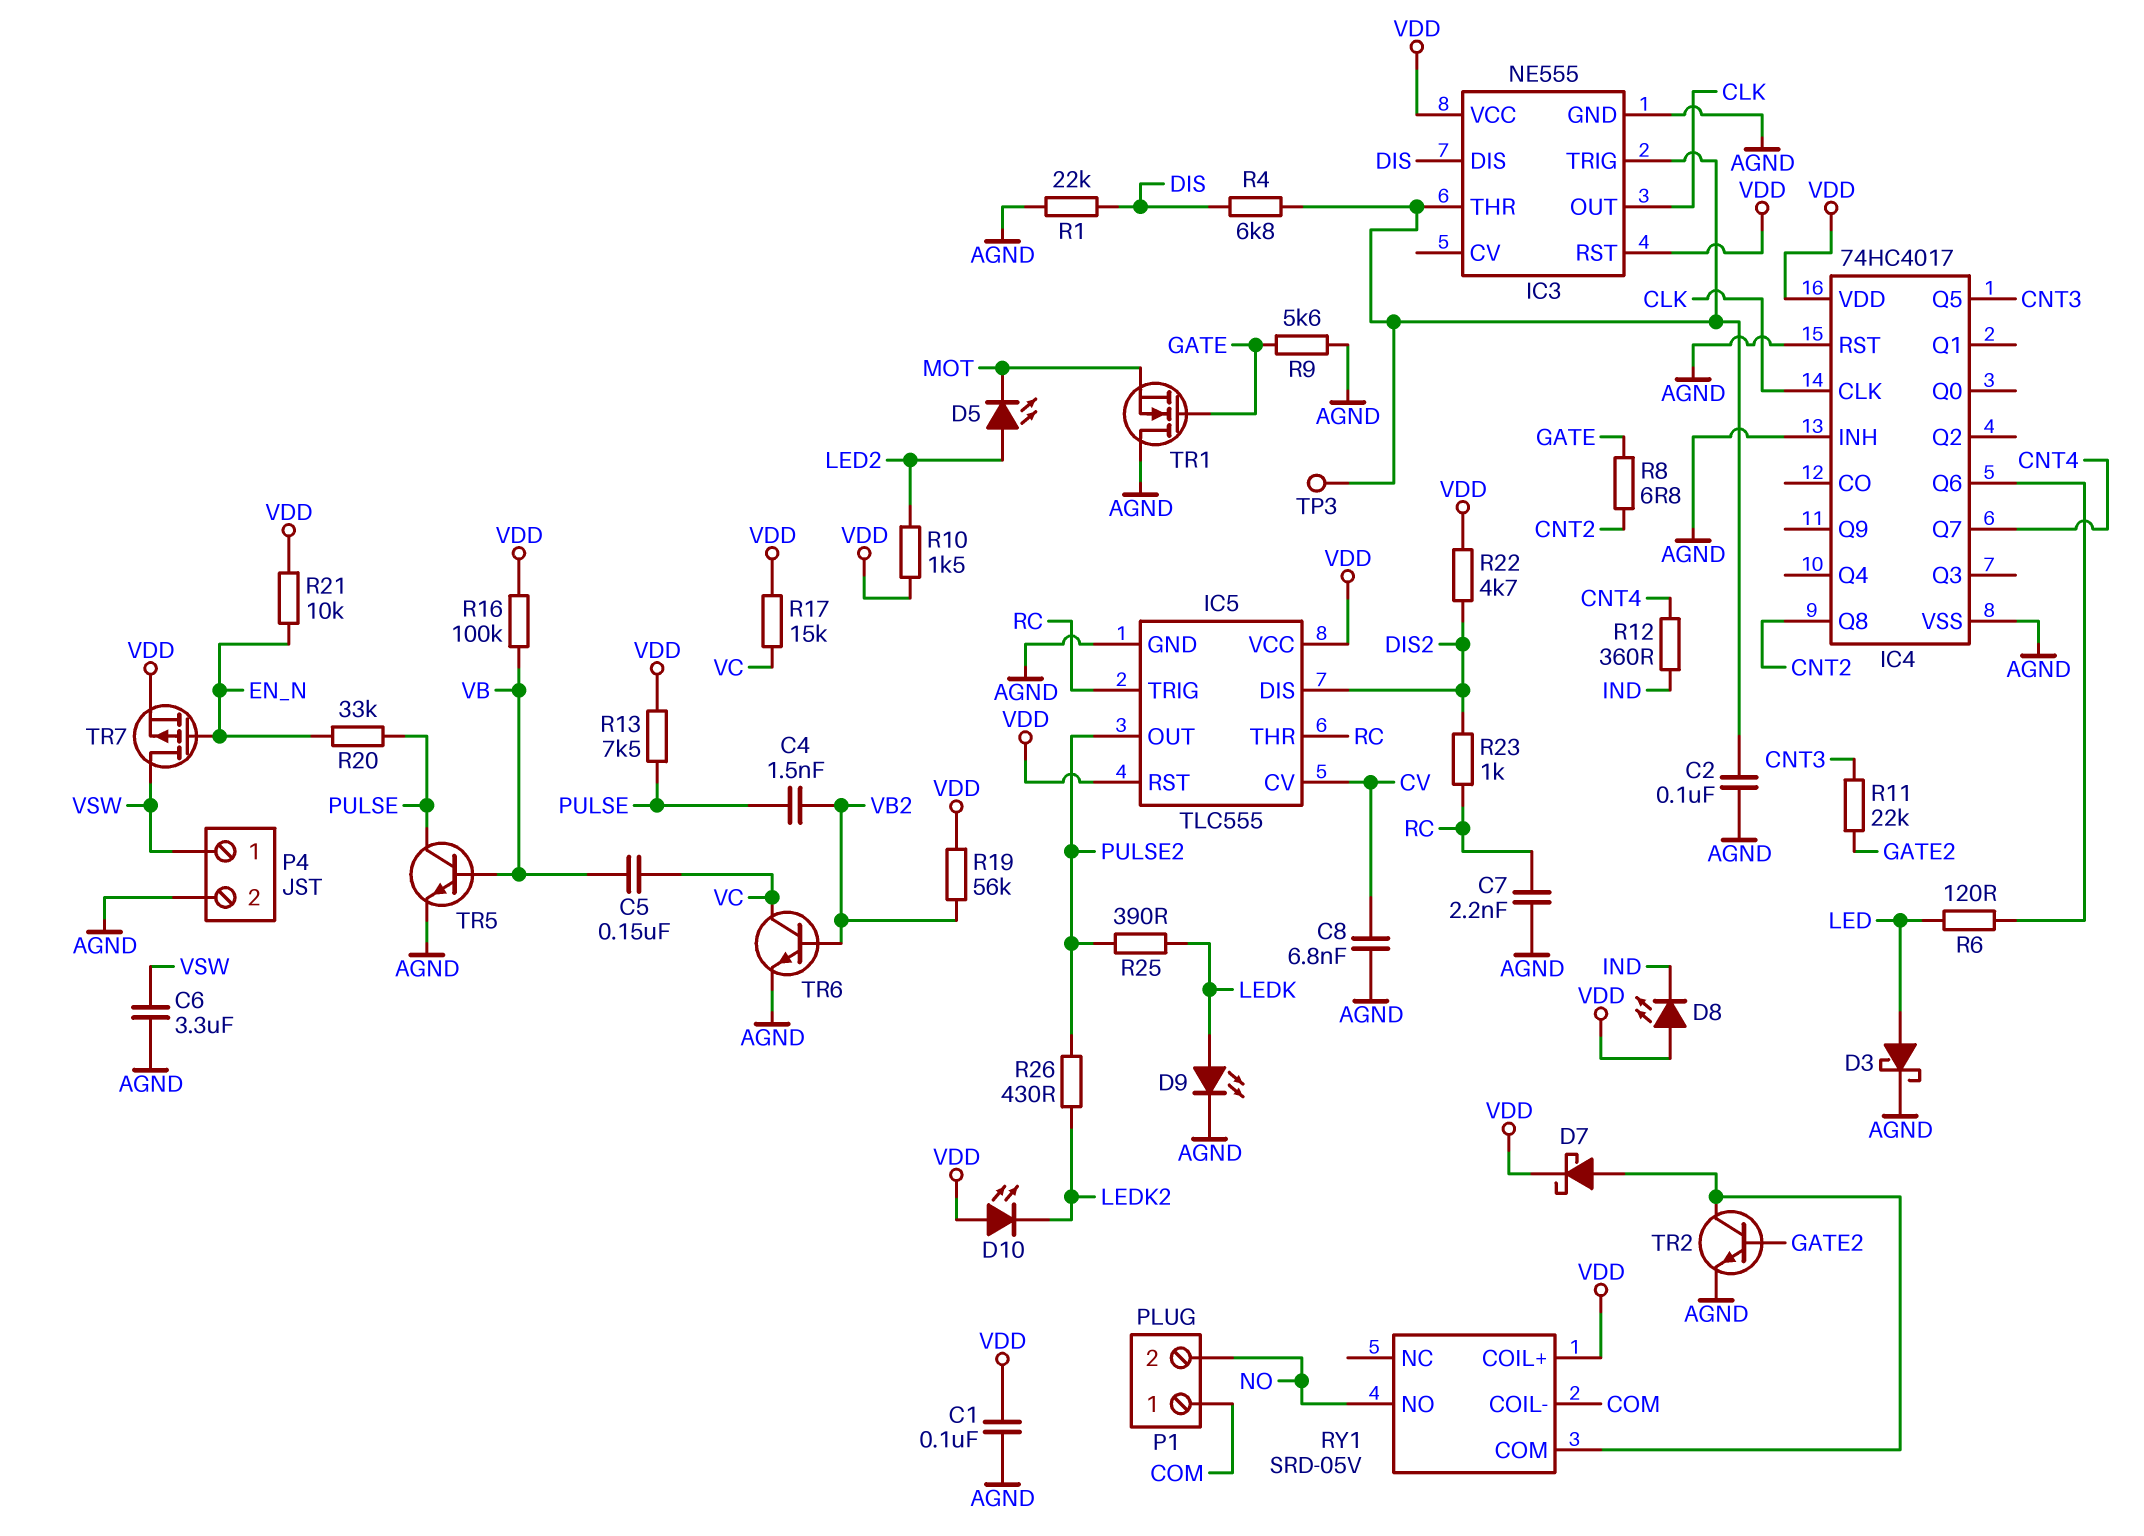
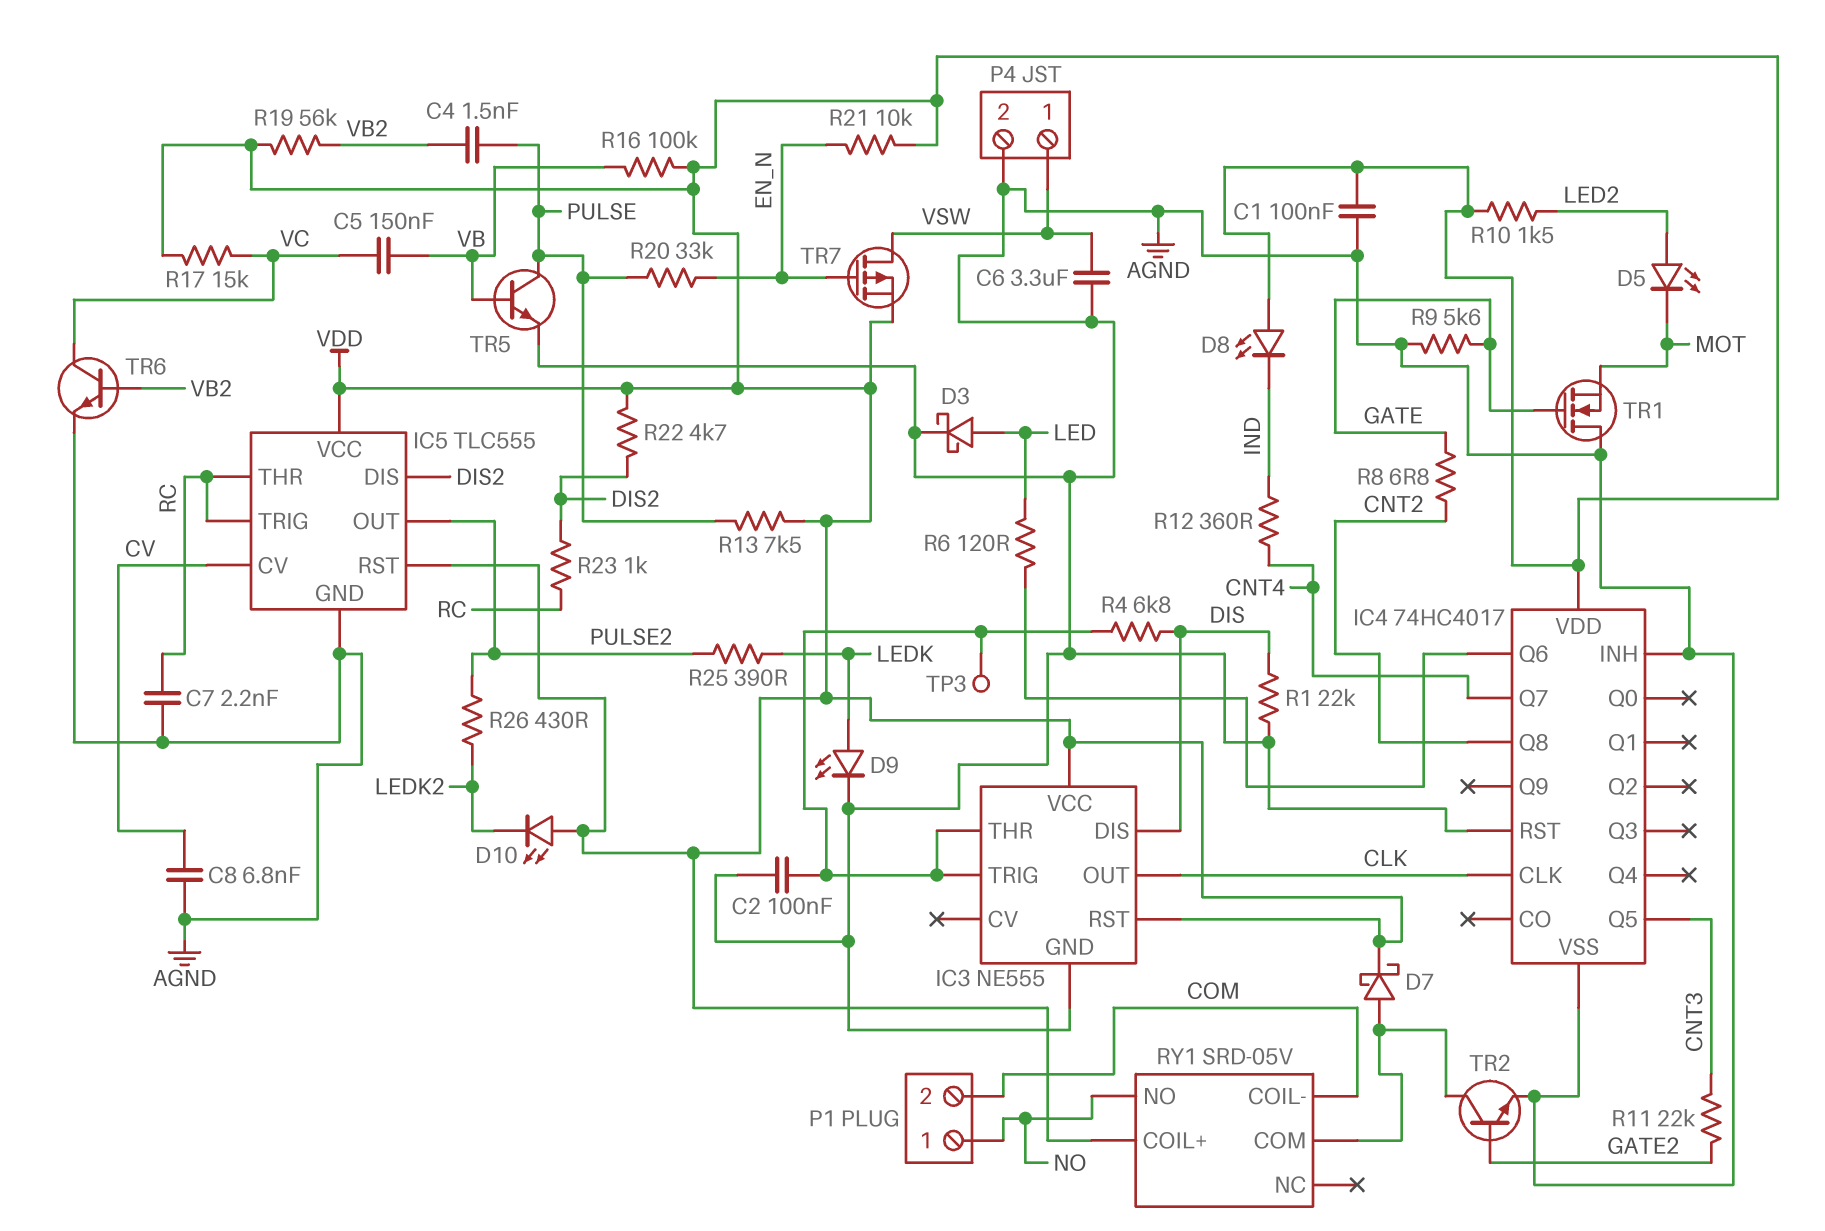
P1 pin 1: COM -> NO
P1 pin 2: NO -> COM

